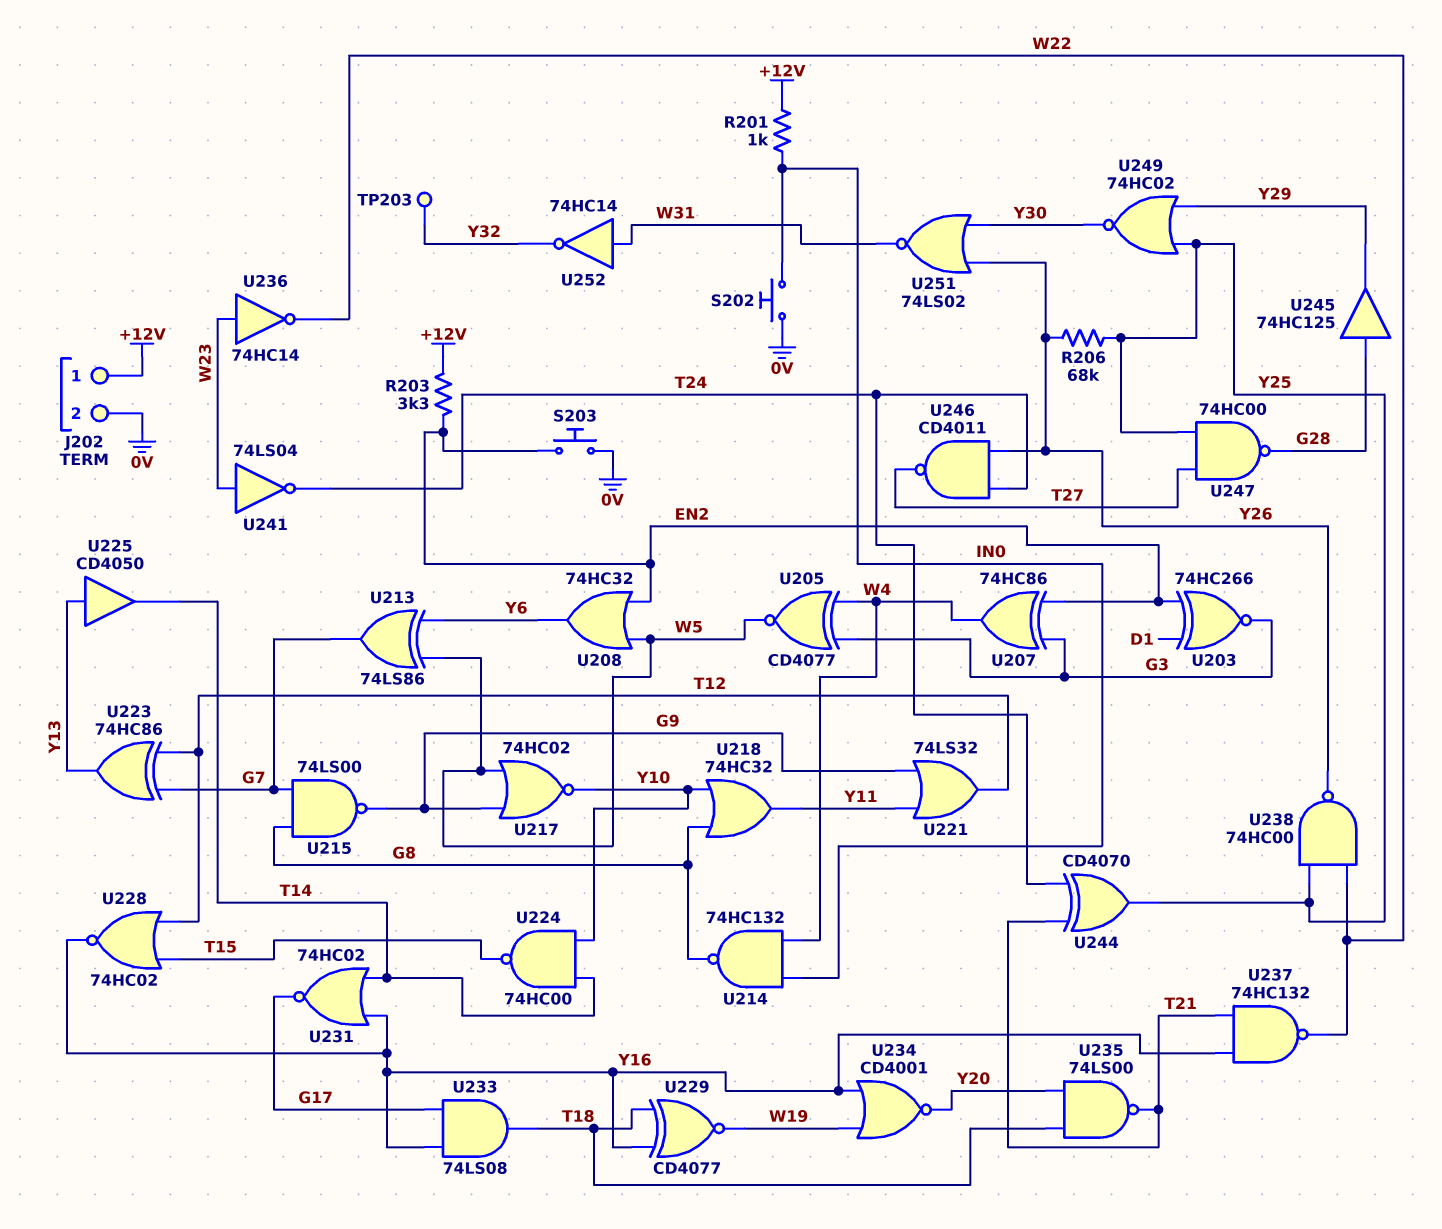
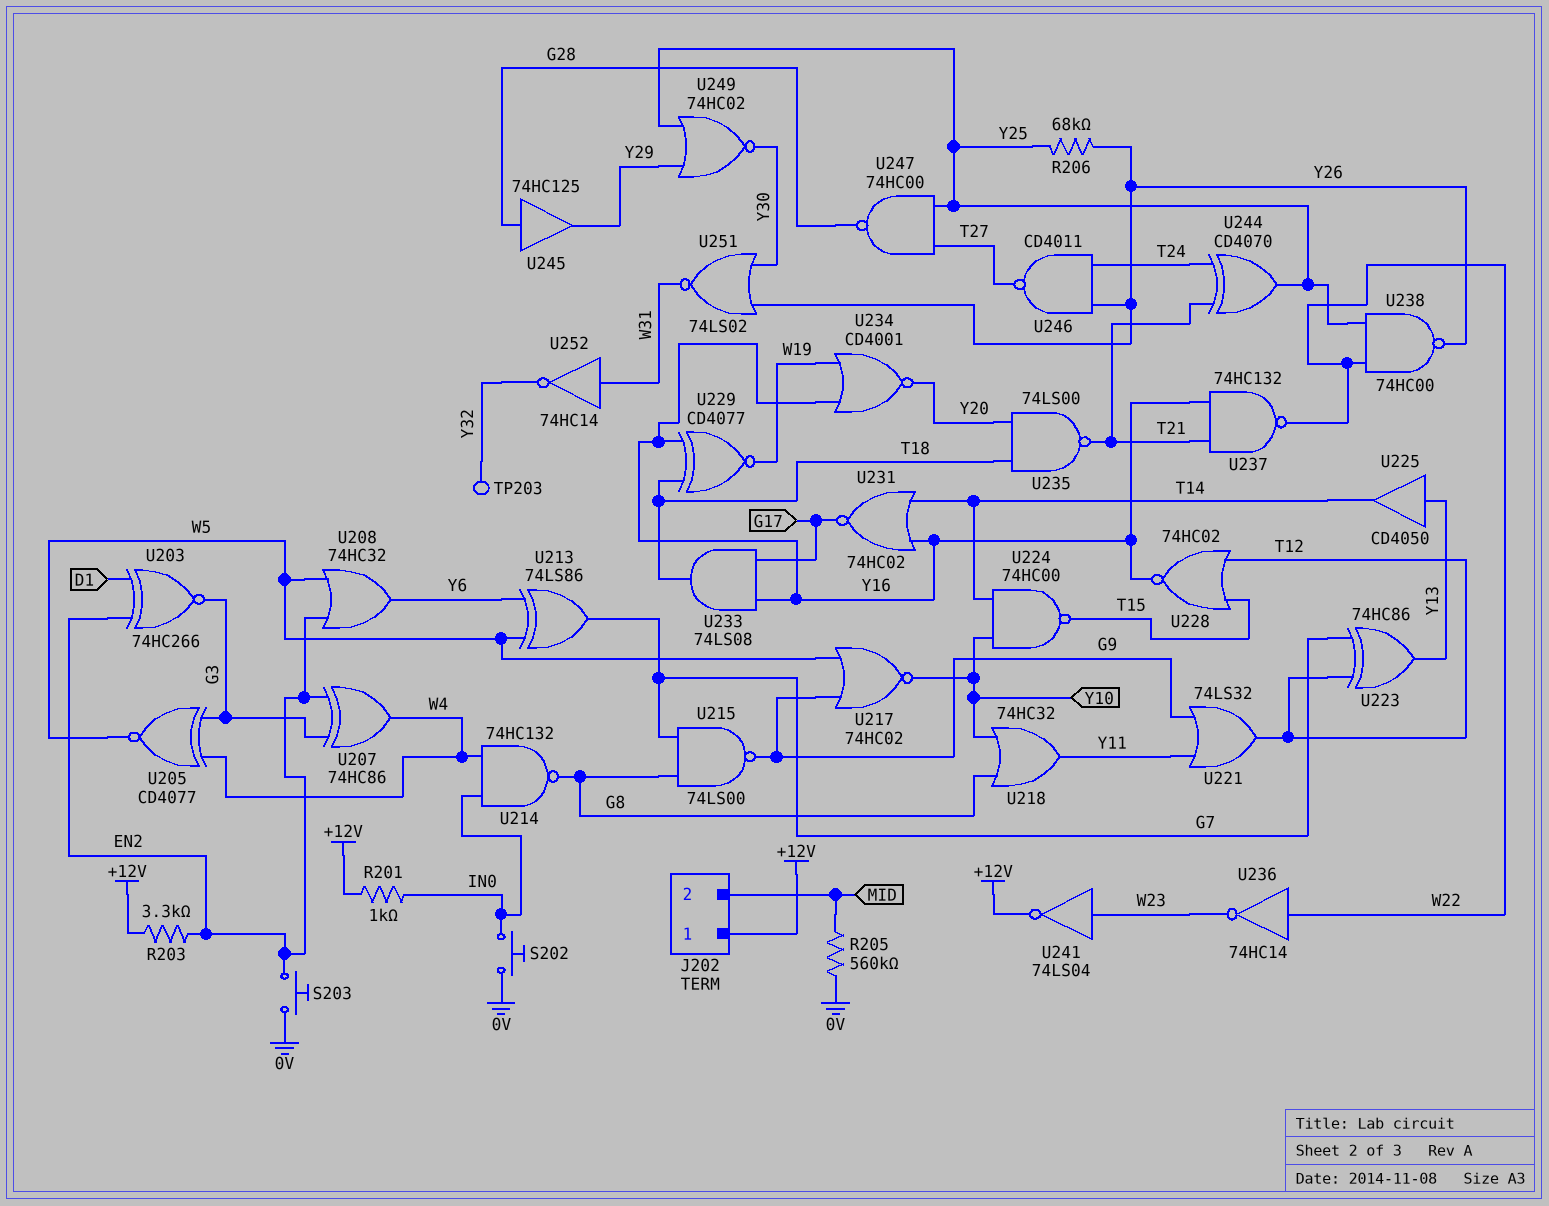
J202 pin 2: 0V -> MID
R205: none -> 560k (0V, MID)
U236: NOT 74HC14 (in W23, out W22) -> NOT 74HC14 (in W22, out W23)
U241: NOT 74LS04 (in W23, out T24) -> NOT 74LS04 (in W23, out +12V)

